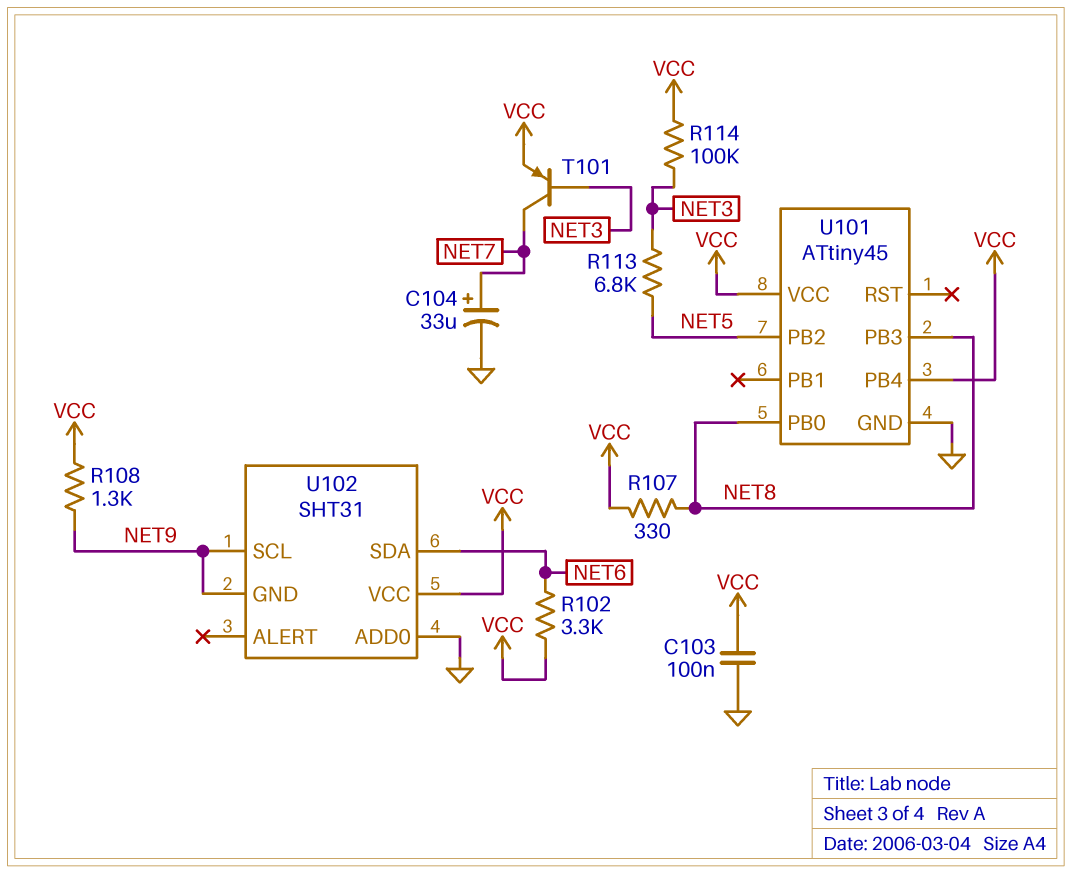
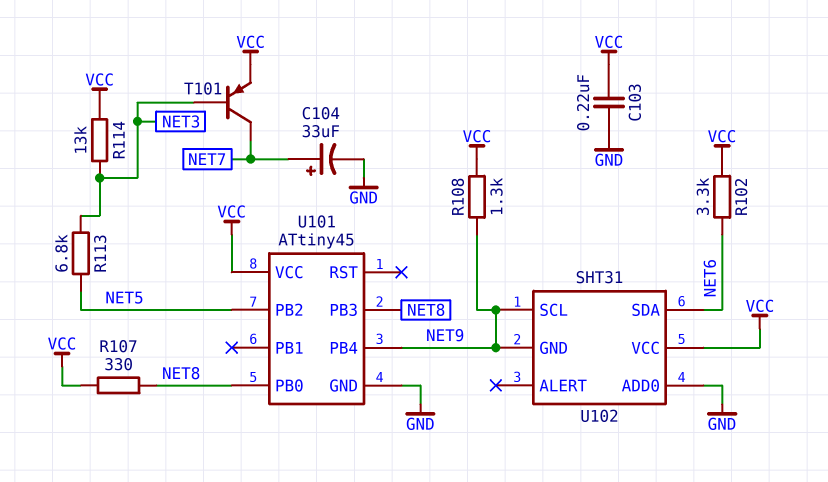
C103: 100nF (GND, VCC) -> 220nF (GND, VCC)
R114: 100k (NET3, VCC) -> 13k (NET3, VCC)
U101 pin PB4: VCC -> NET9

